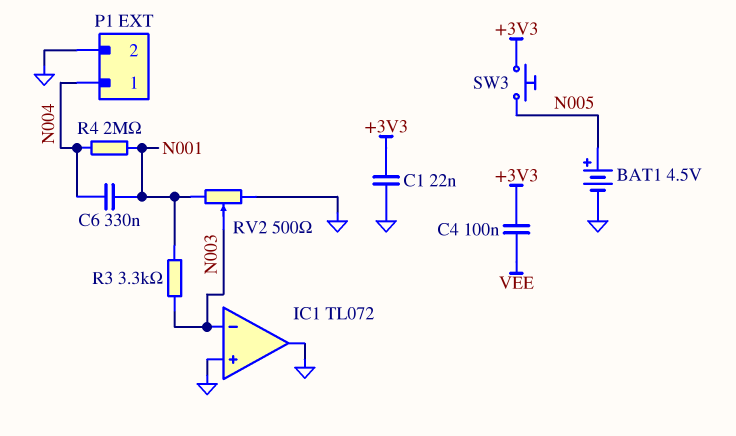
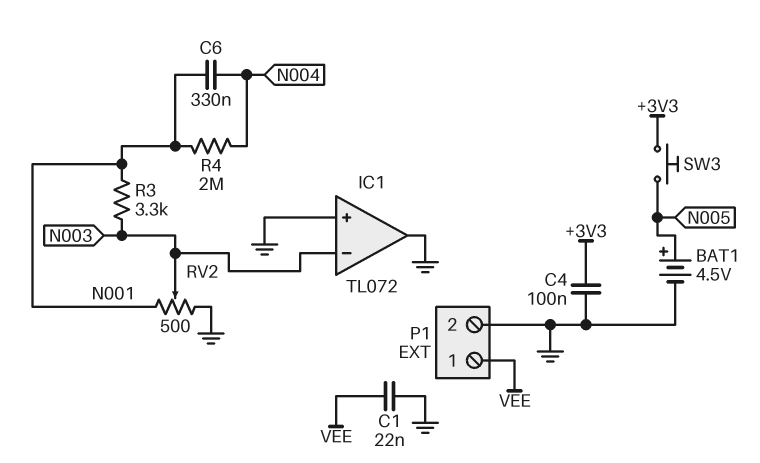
C1: 22nF (+3V3, GND) -> 22nF (GND, VEE)
C4: 100nF (+3V3, VEE) -> 100nF (+3V3, GND)
P1 pin 1: N004 -> VEE

